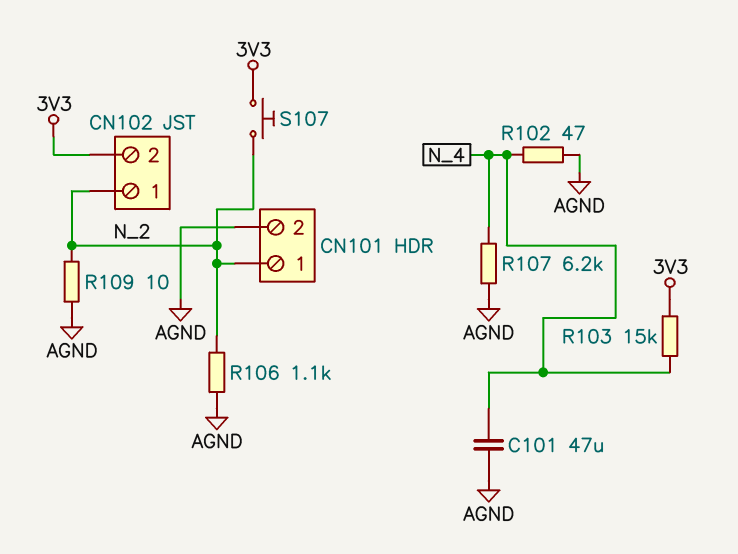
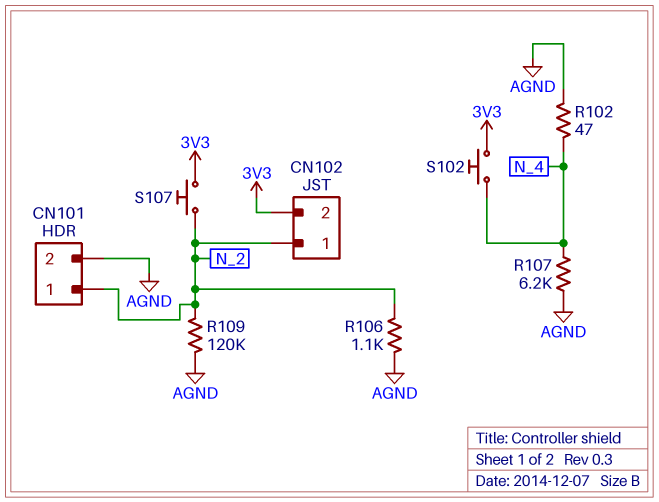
C101: 47uF (AGND, N_4) -> none
R103: 15k (3V3, N_4) -> none
R109: 10 (AGND, N_2) -> 120k (AGND, N_2)
S102: none -> button (3V3, N_4)

